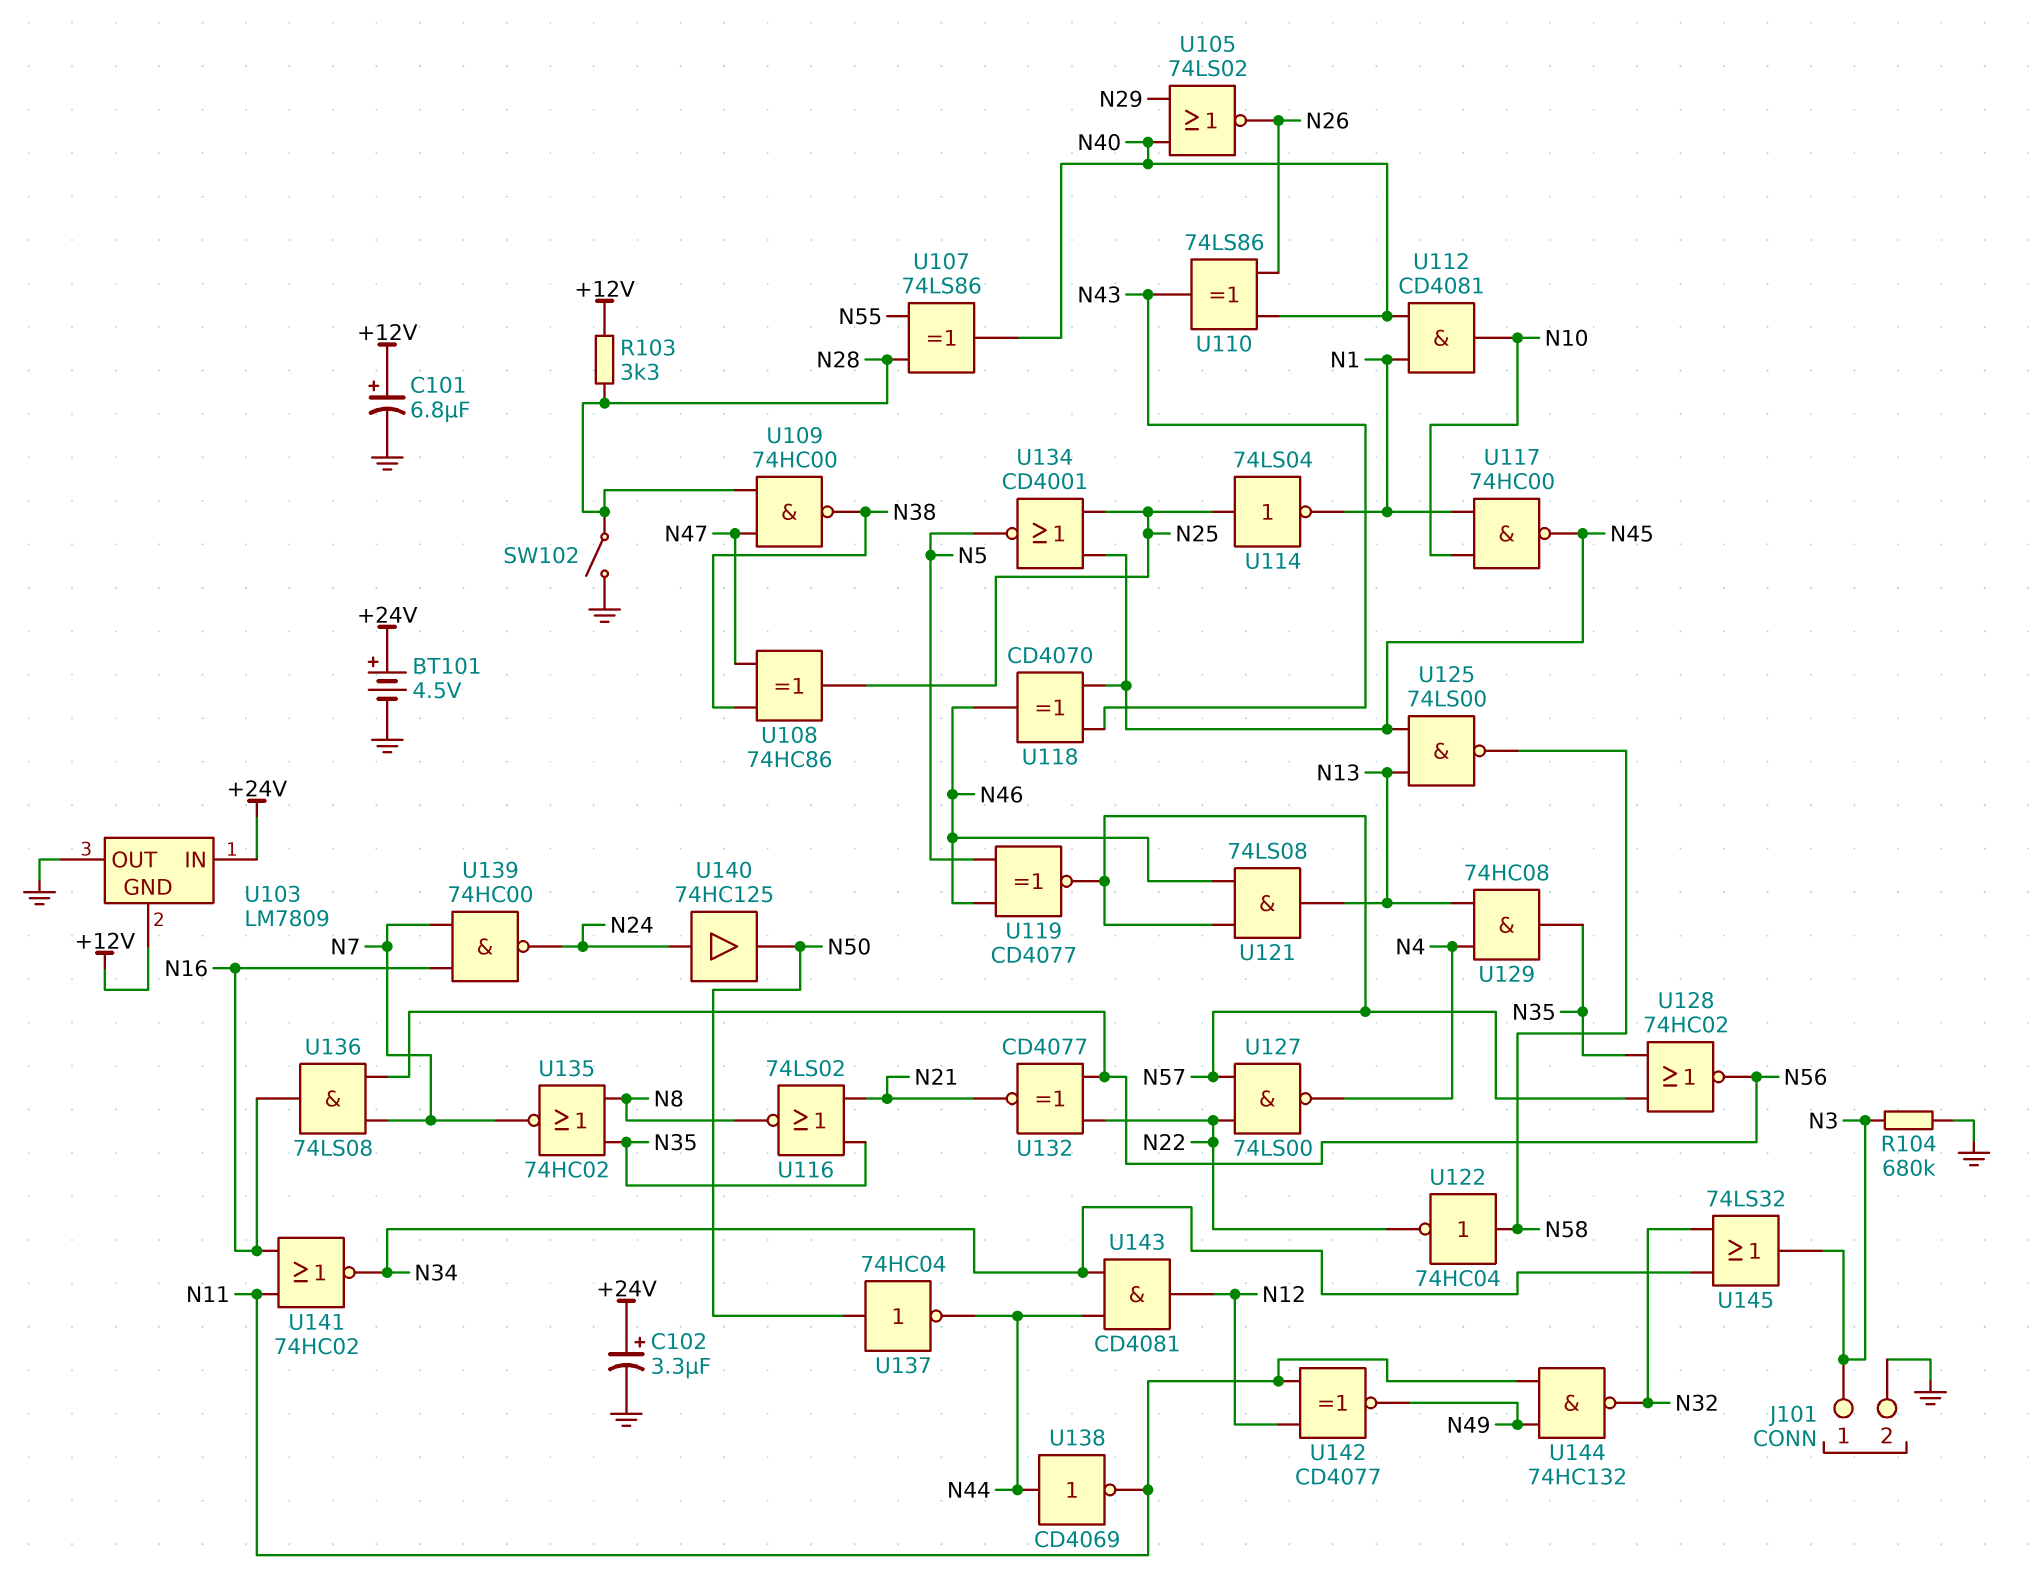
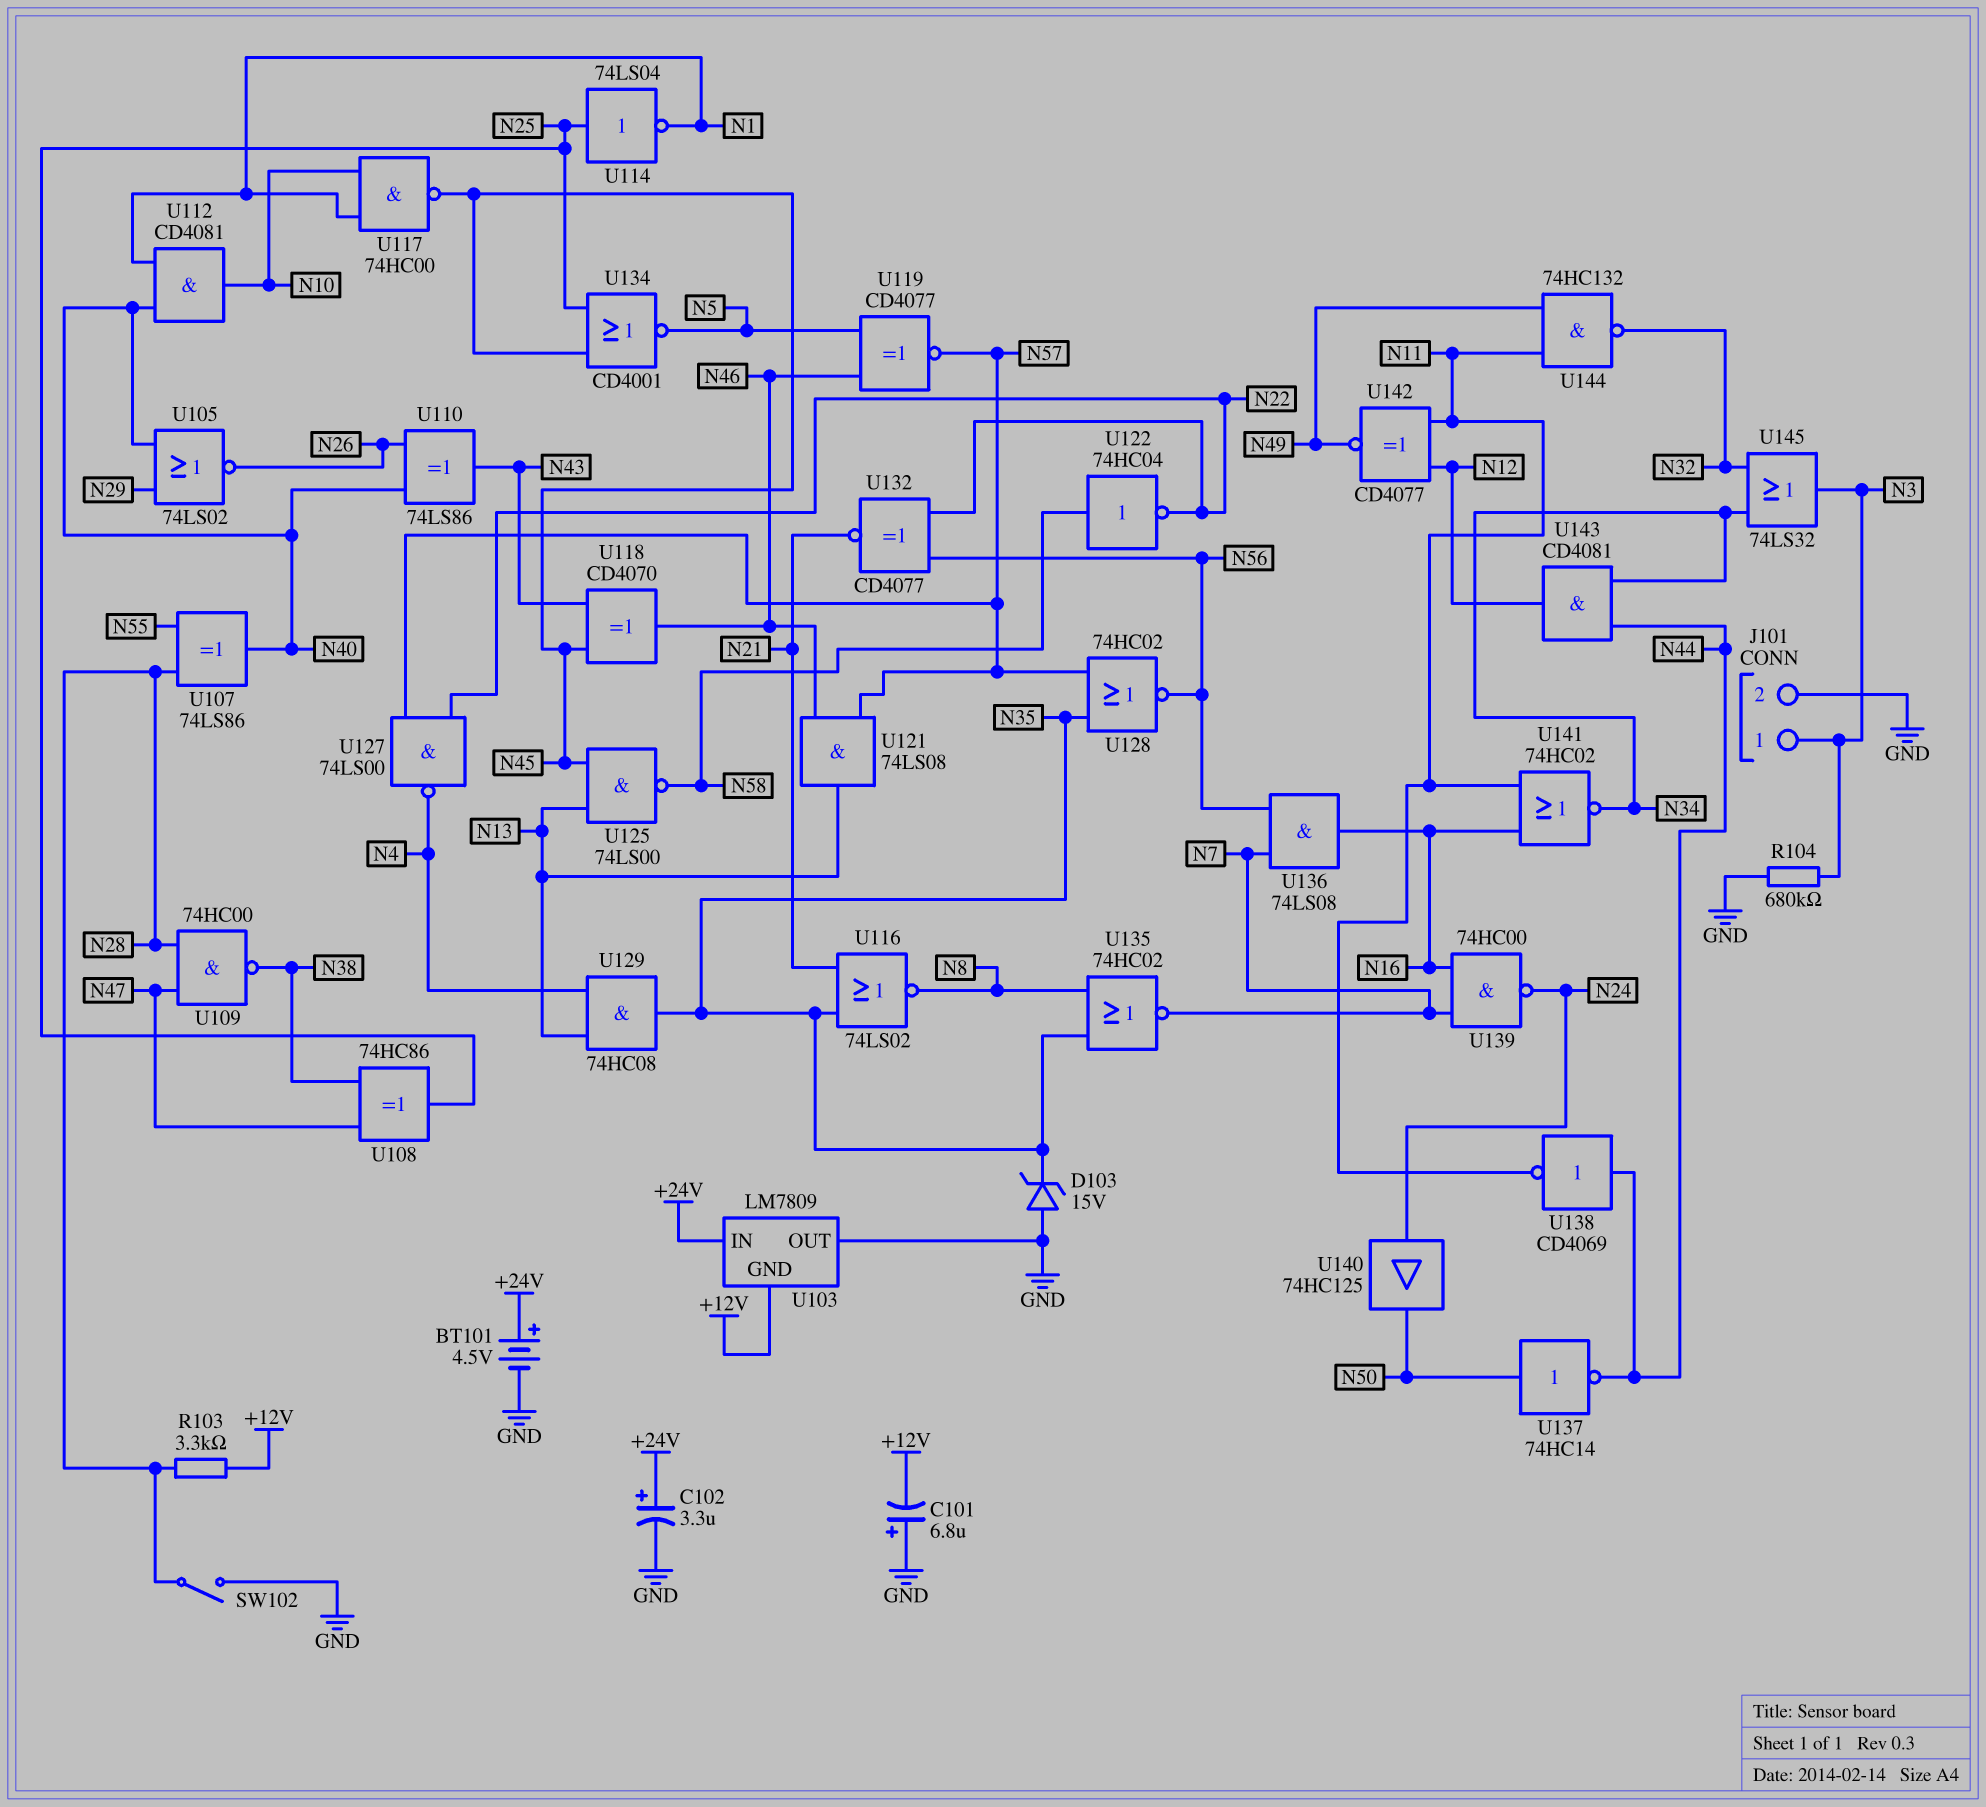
C101: 6.8uF (plus +12V, minus GND) -> 6.8uF (plus GND, minus +12V)
D103: none -> zener 15V (A GND, K N35)
U137: NOT 74HC04 (in N50, out N44) -> NOT 74HC14 (in N50, out N44)

